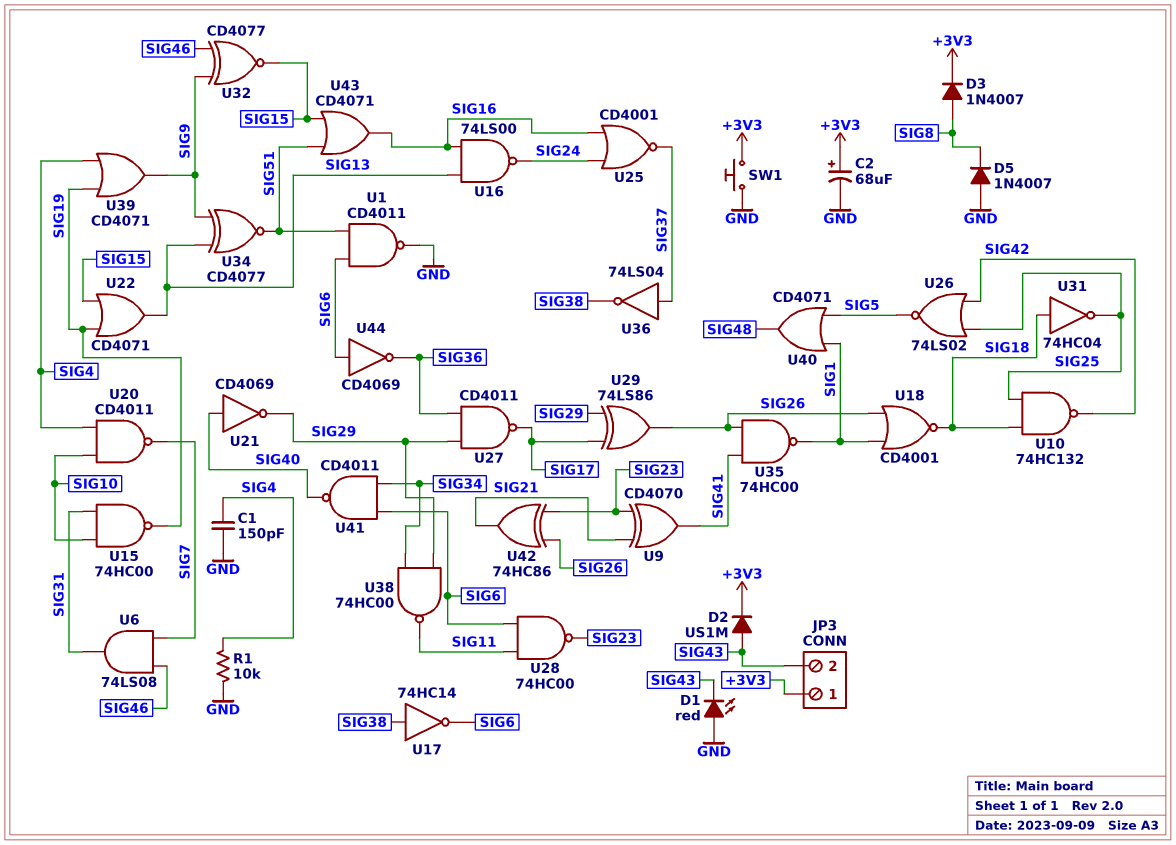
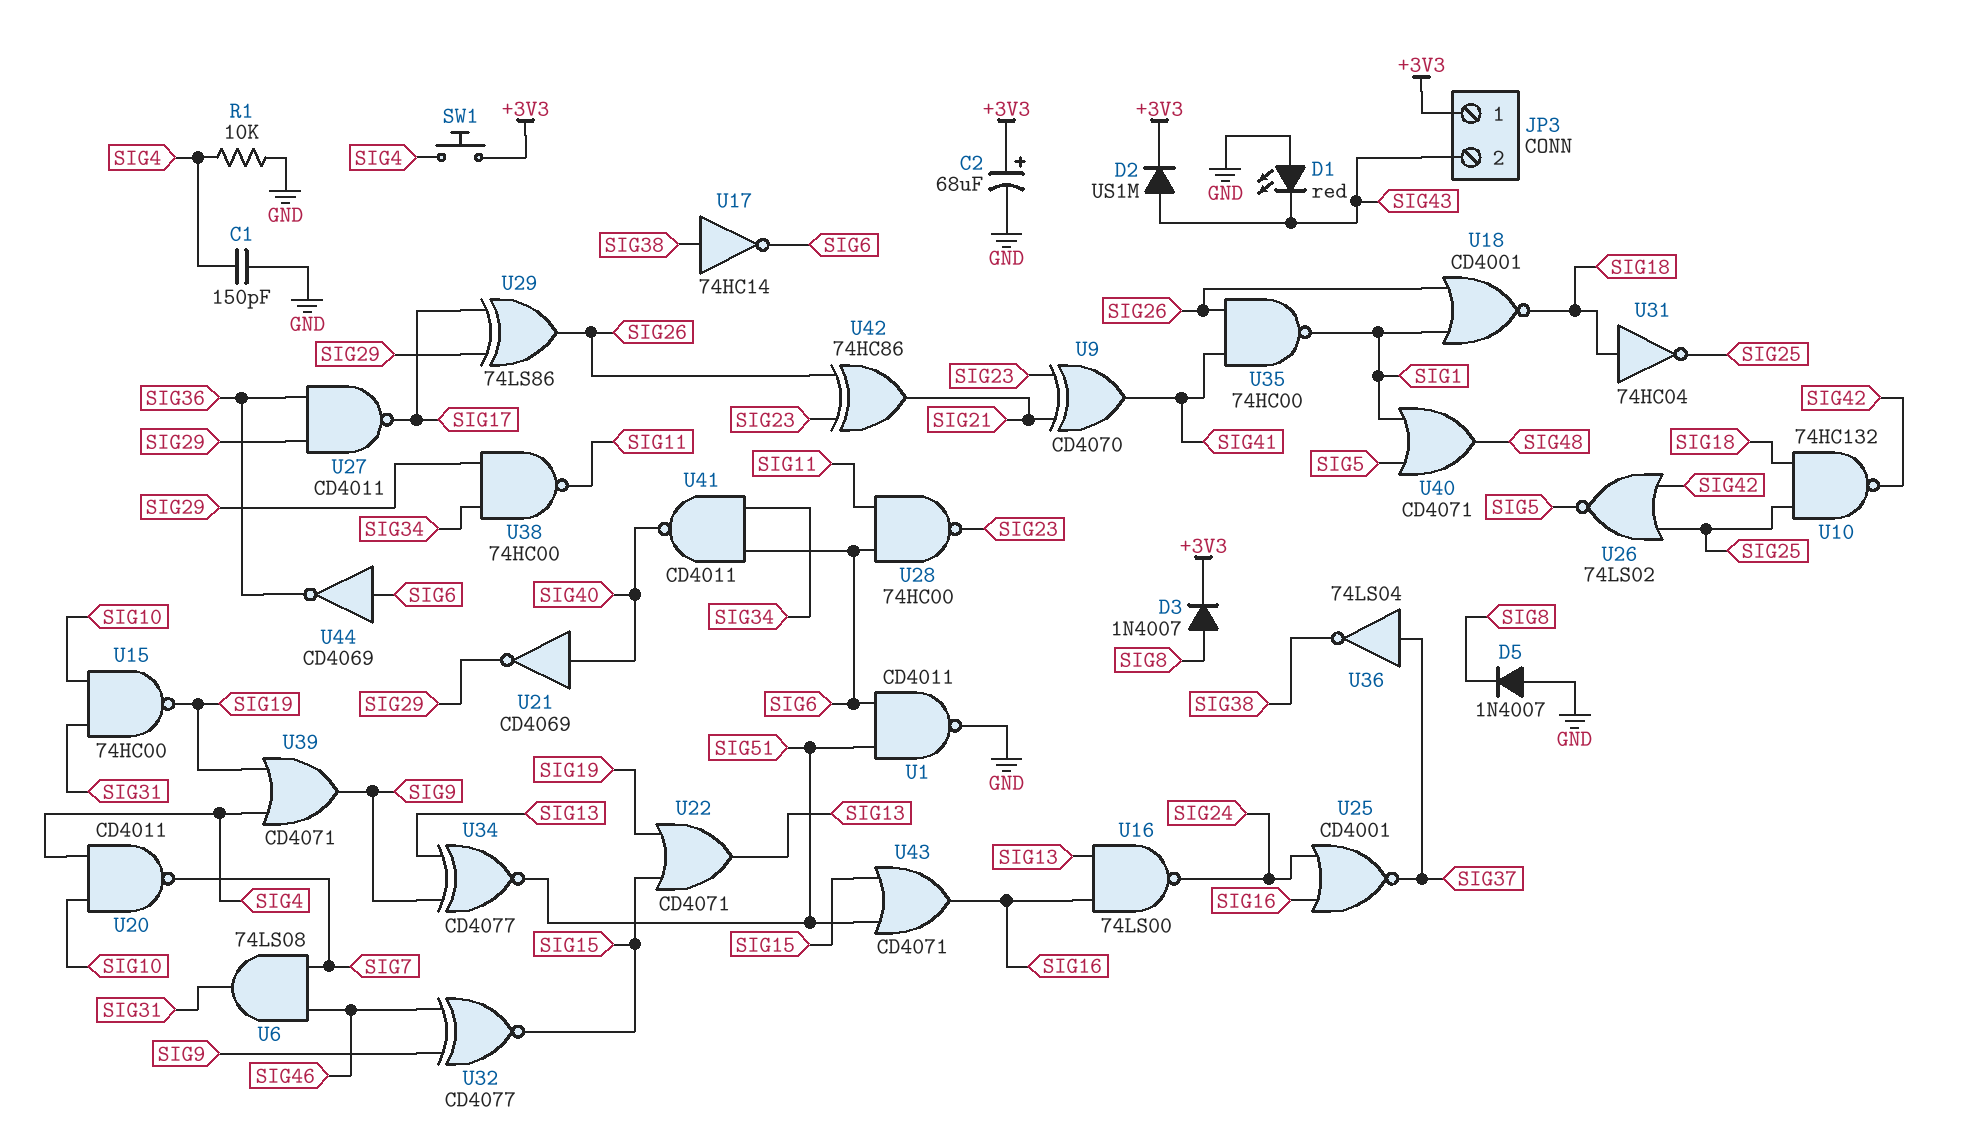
SW1: button (+3V3, GND) -> button (+3V3, SIG4)

